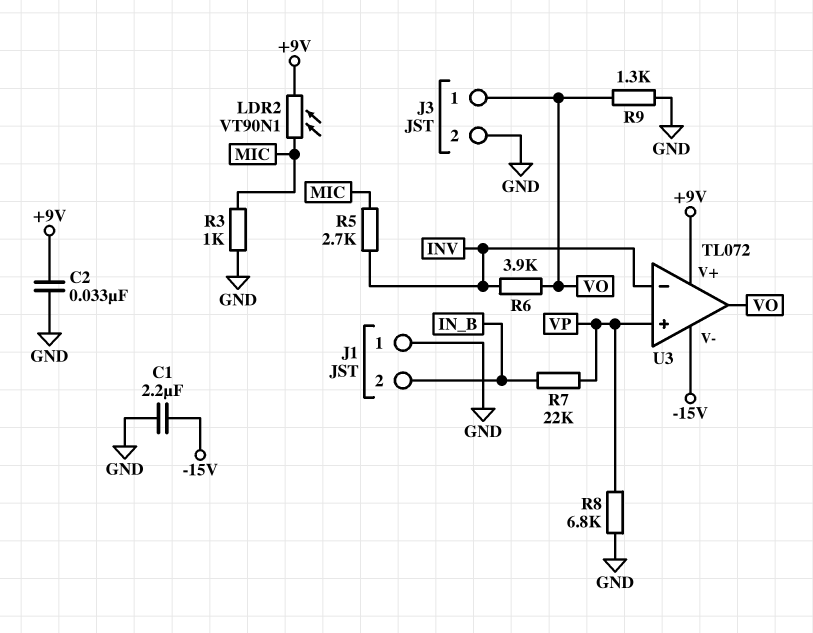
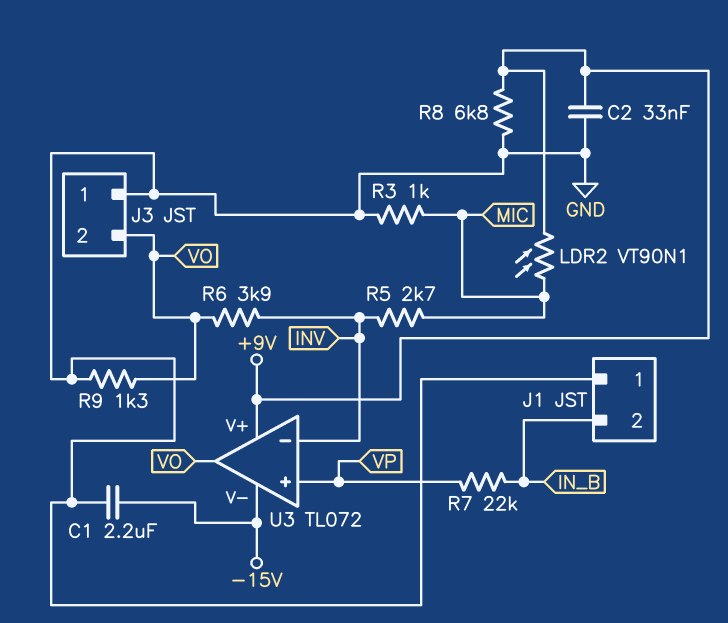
J3 pin 1: VO -> GND
J3 pin 2: GND -> VO
R8: 6.8k (GND, VP) -> 6.8k (+9V, GND)

